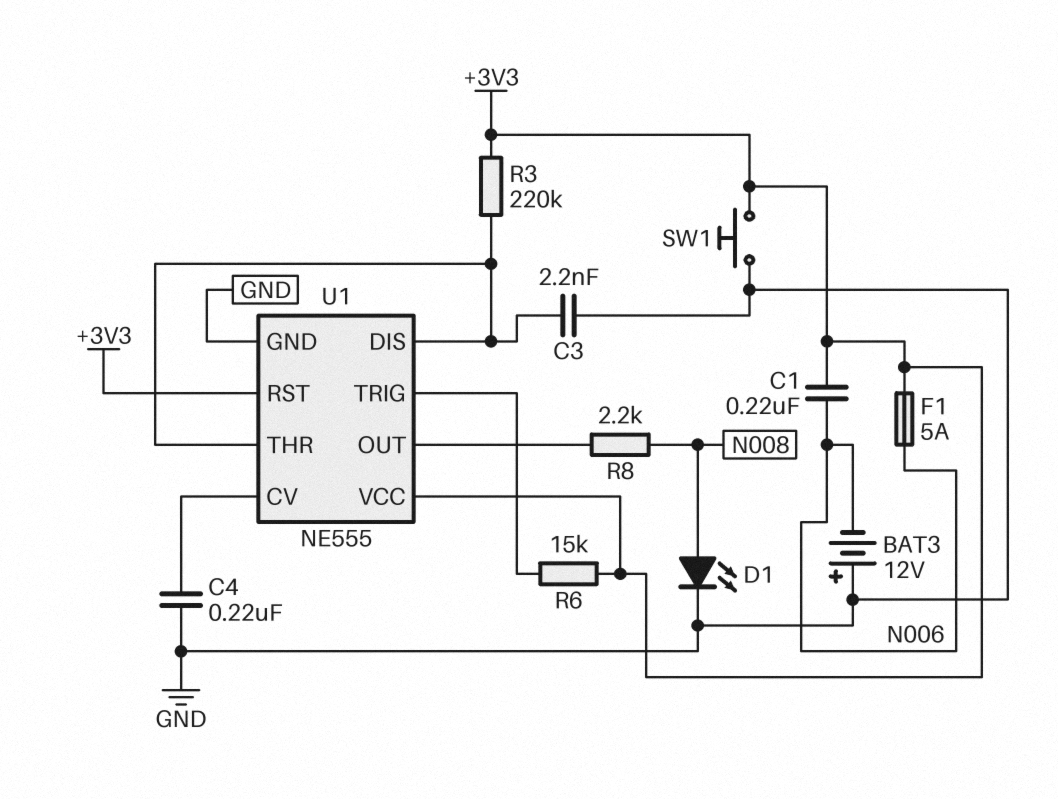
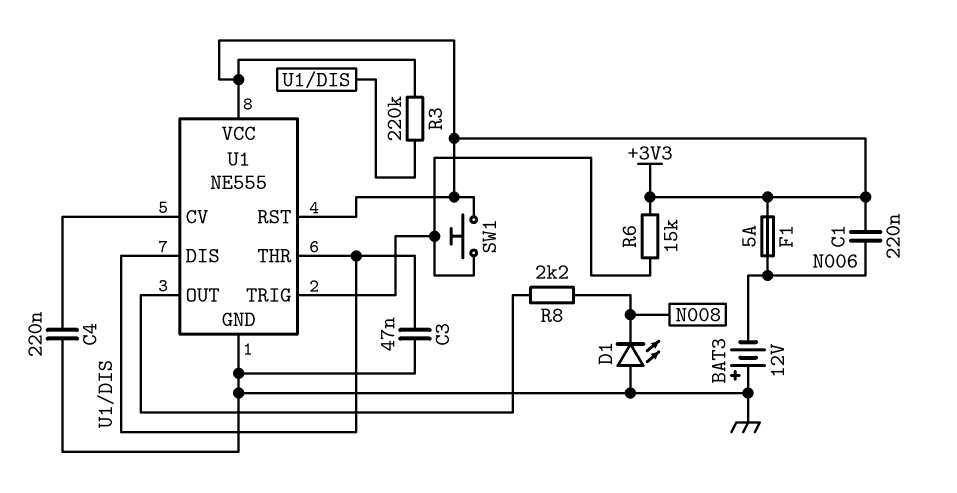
C3: 2.2nF (GND, U1/DIS) -> 47nF (GND, U1/DIS)
D1: LED (A N008, K GND) -> LED (A GND, K N008)
SW1: button (+3V3, GND) -> button (+3V3, U1/TRIG)

